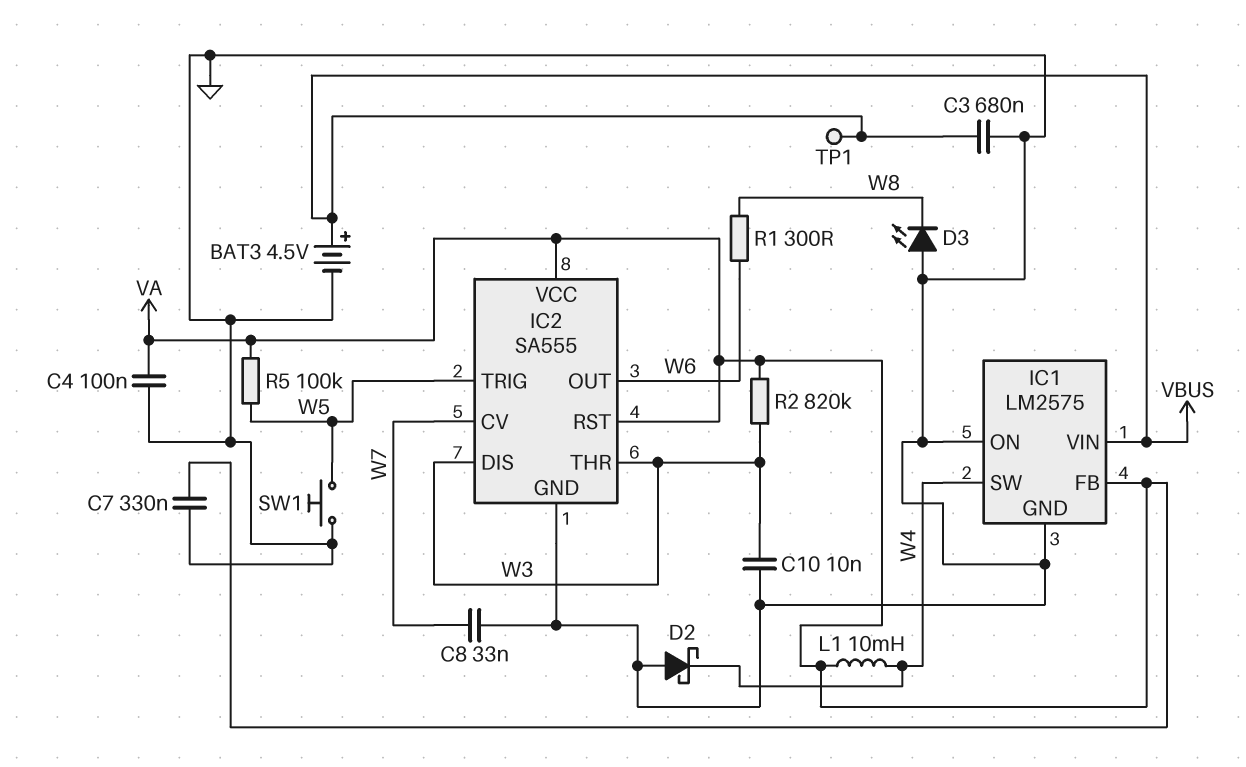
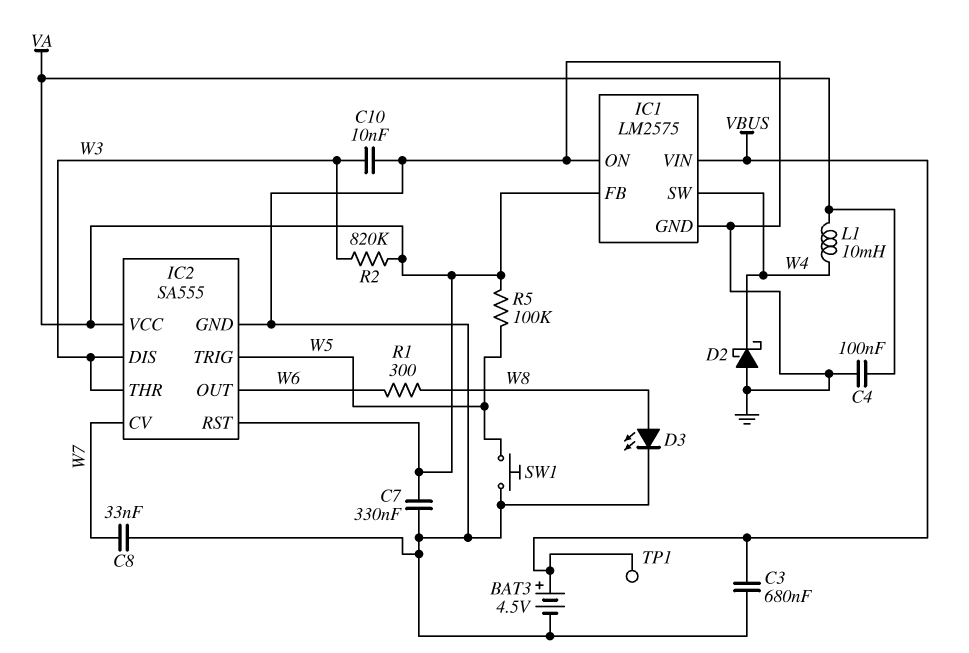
D3: LED (A GND, K W8) -> LED (A W8, K GND)

